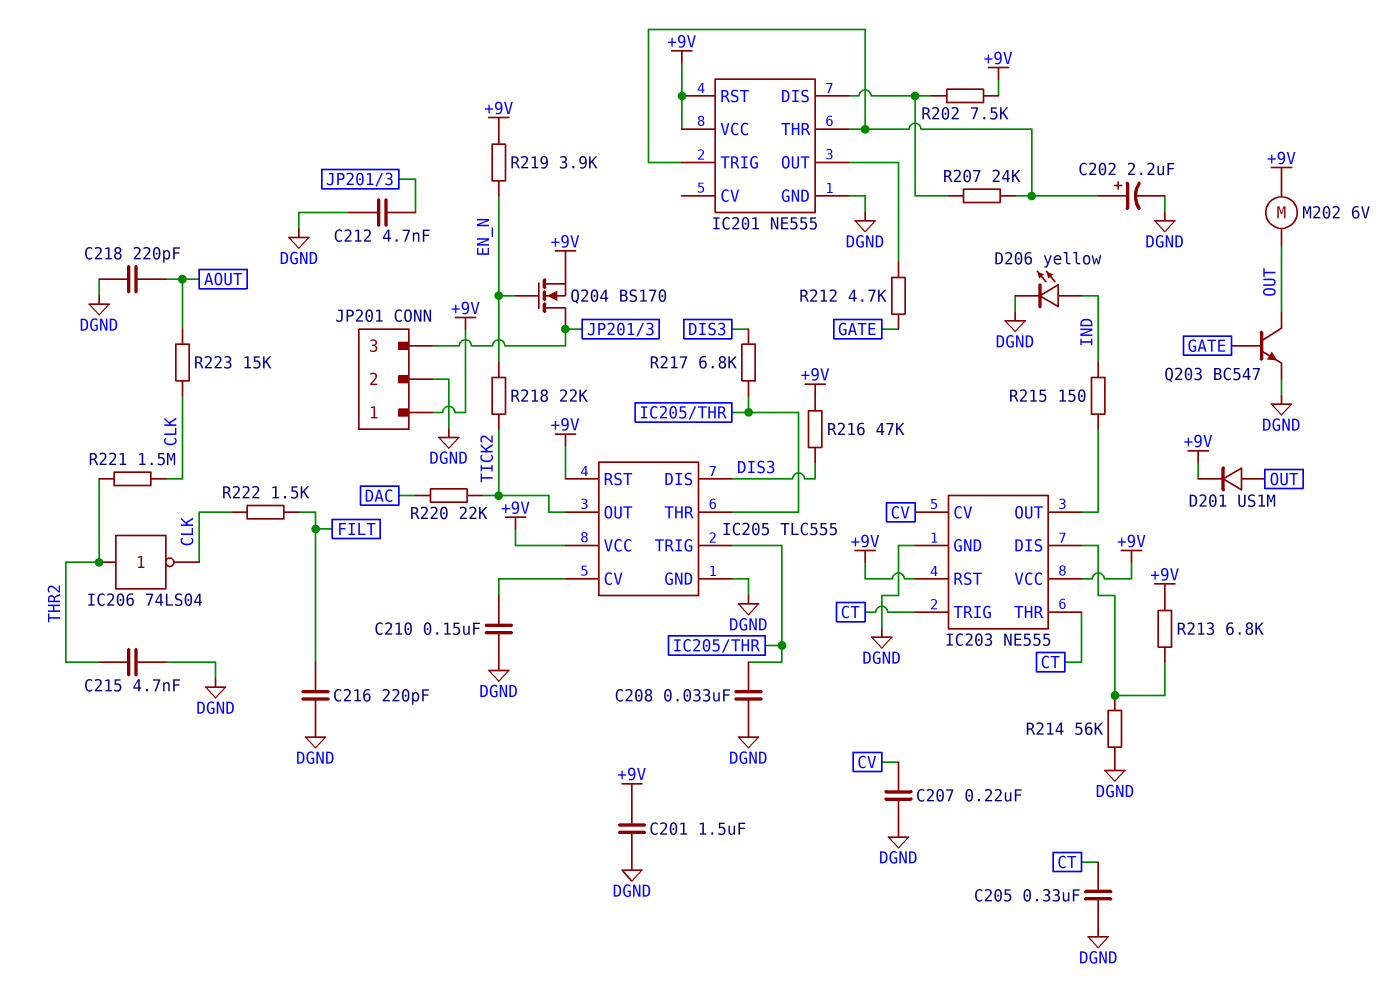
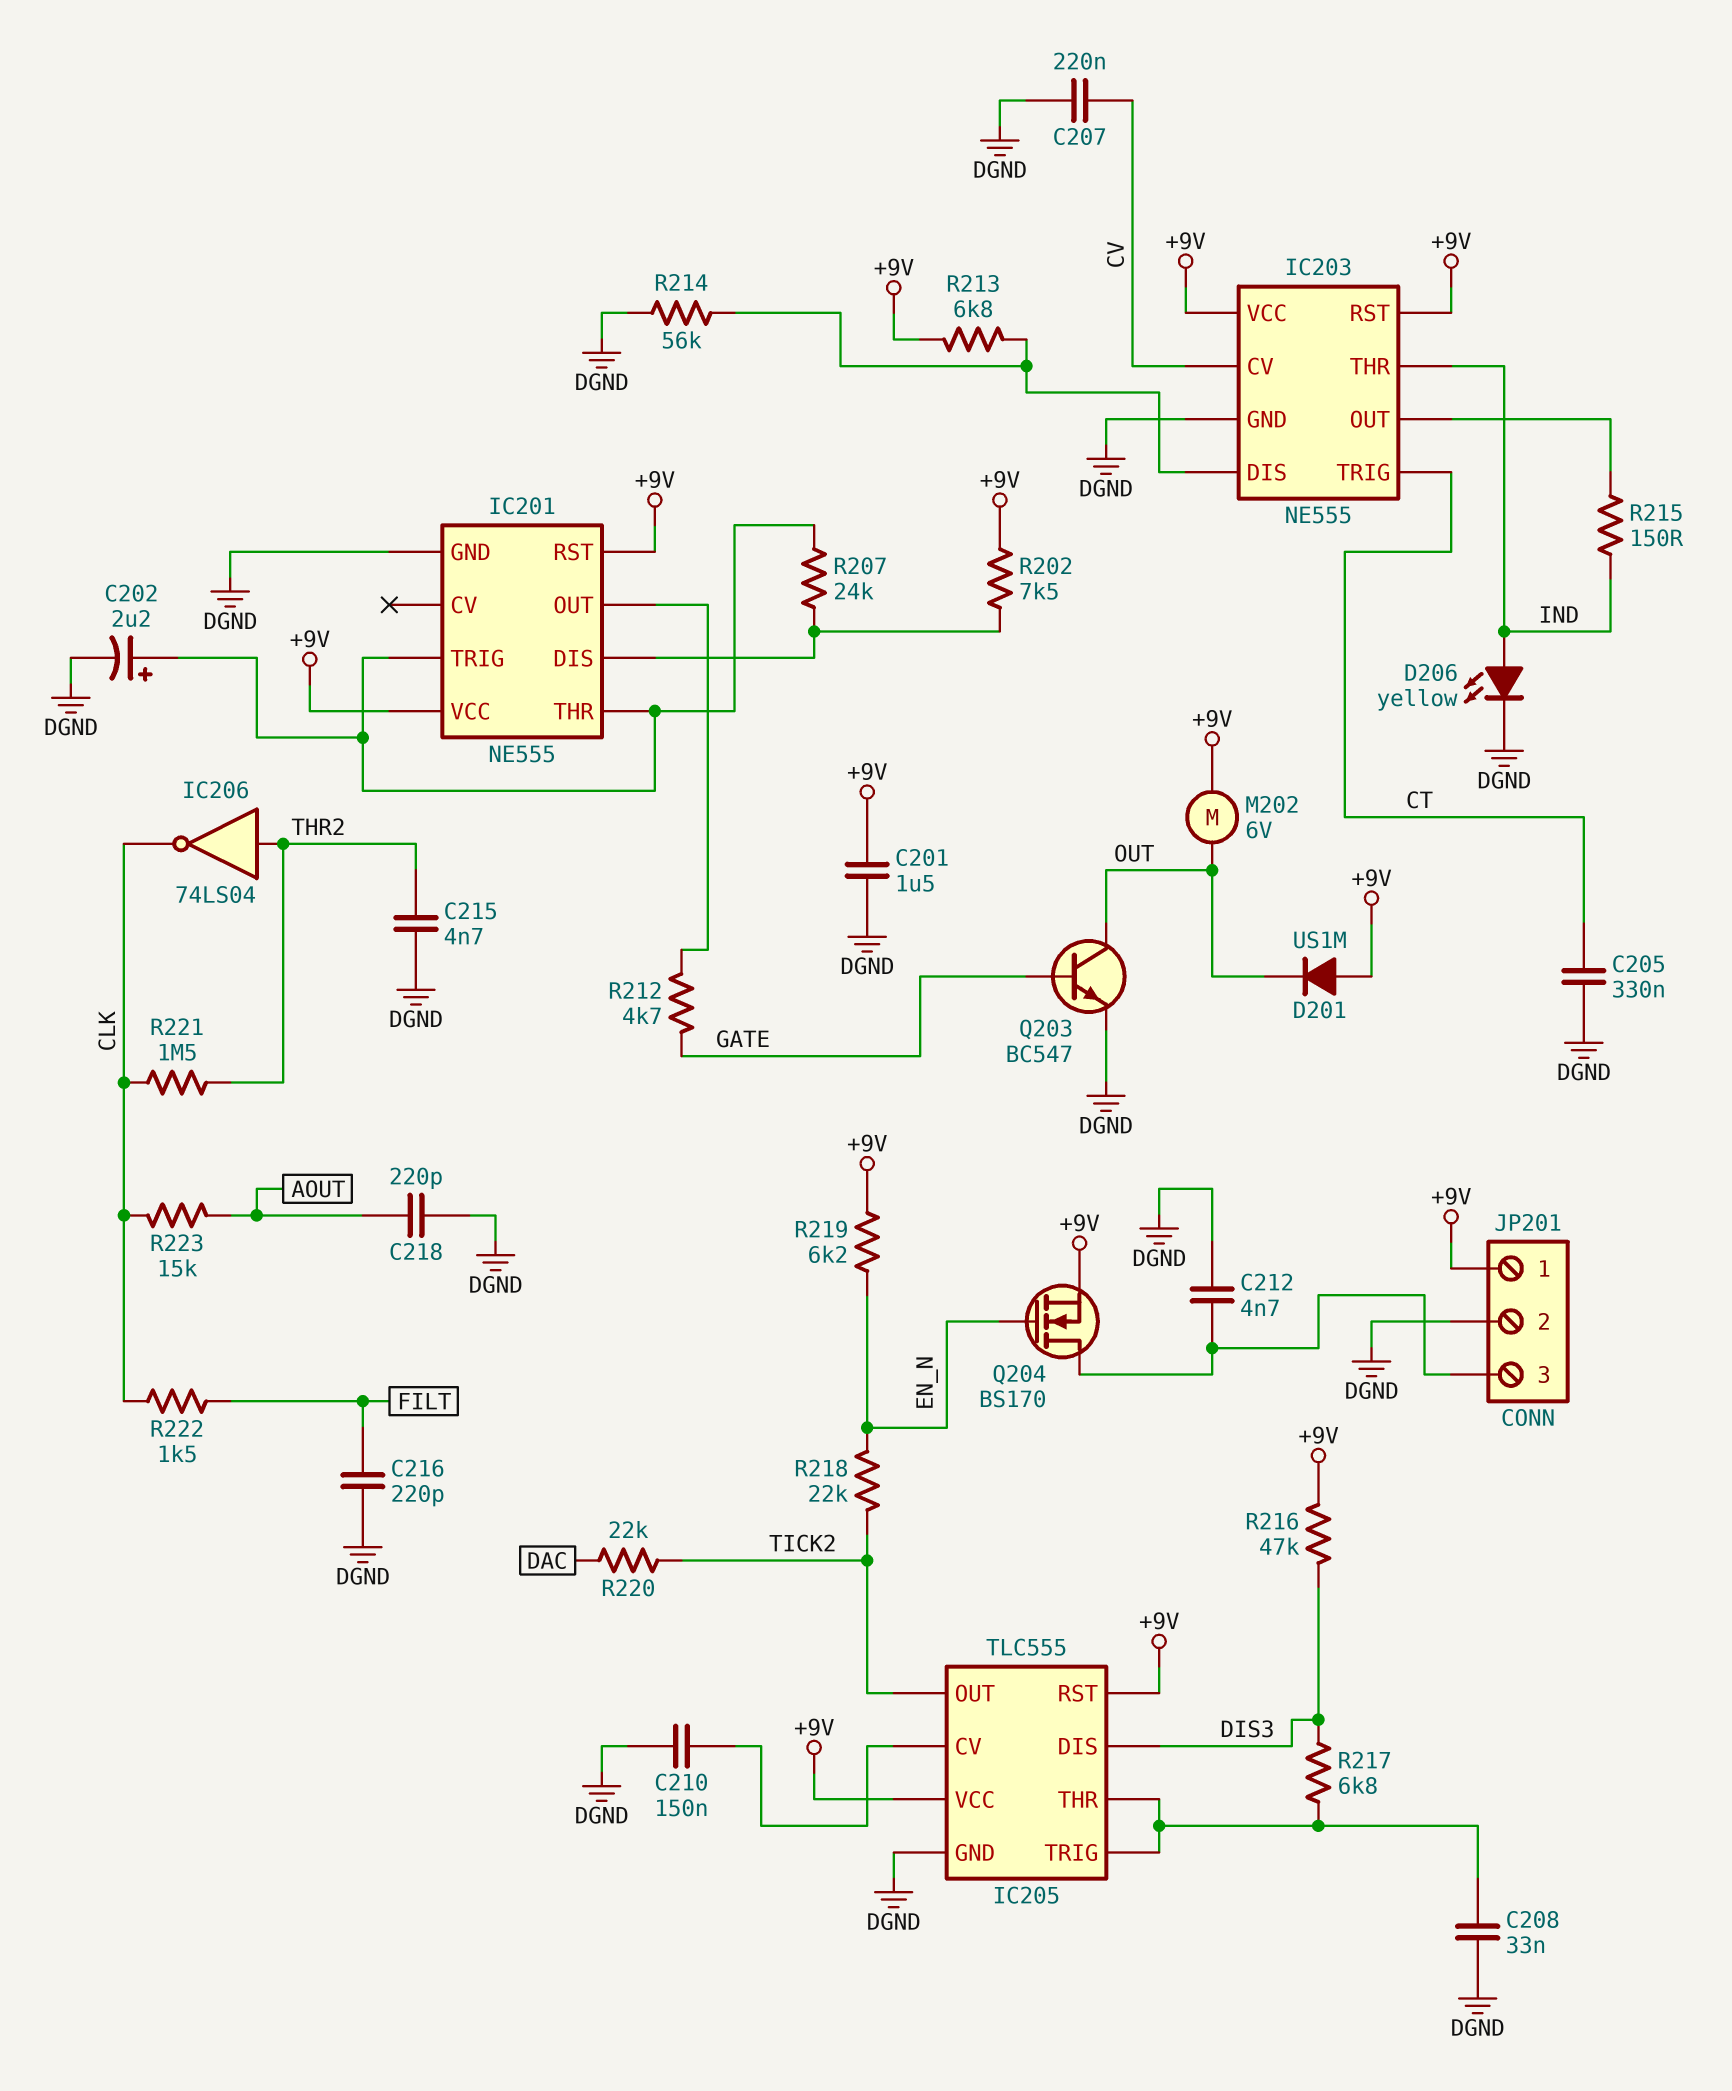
D201: diode US1M (A OUT, K +9V) -> diode US1M (A +9V, K OUT)
IC203 pin THR: CT -> IND
R219: 3.9k (+9V, EN_N) -> 6.2k (+9V, EN_N)

